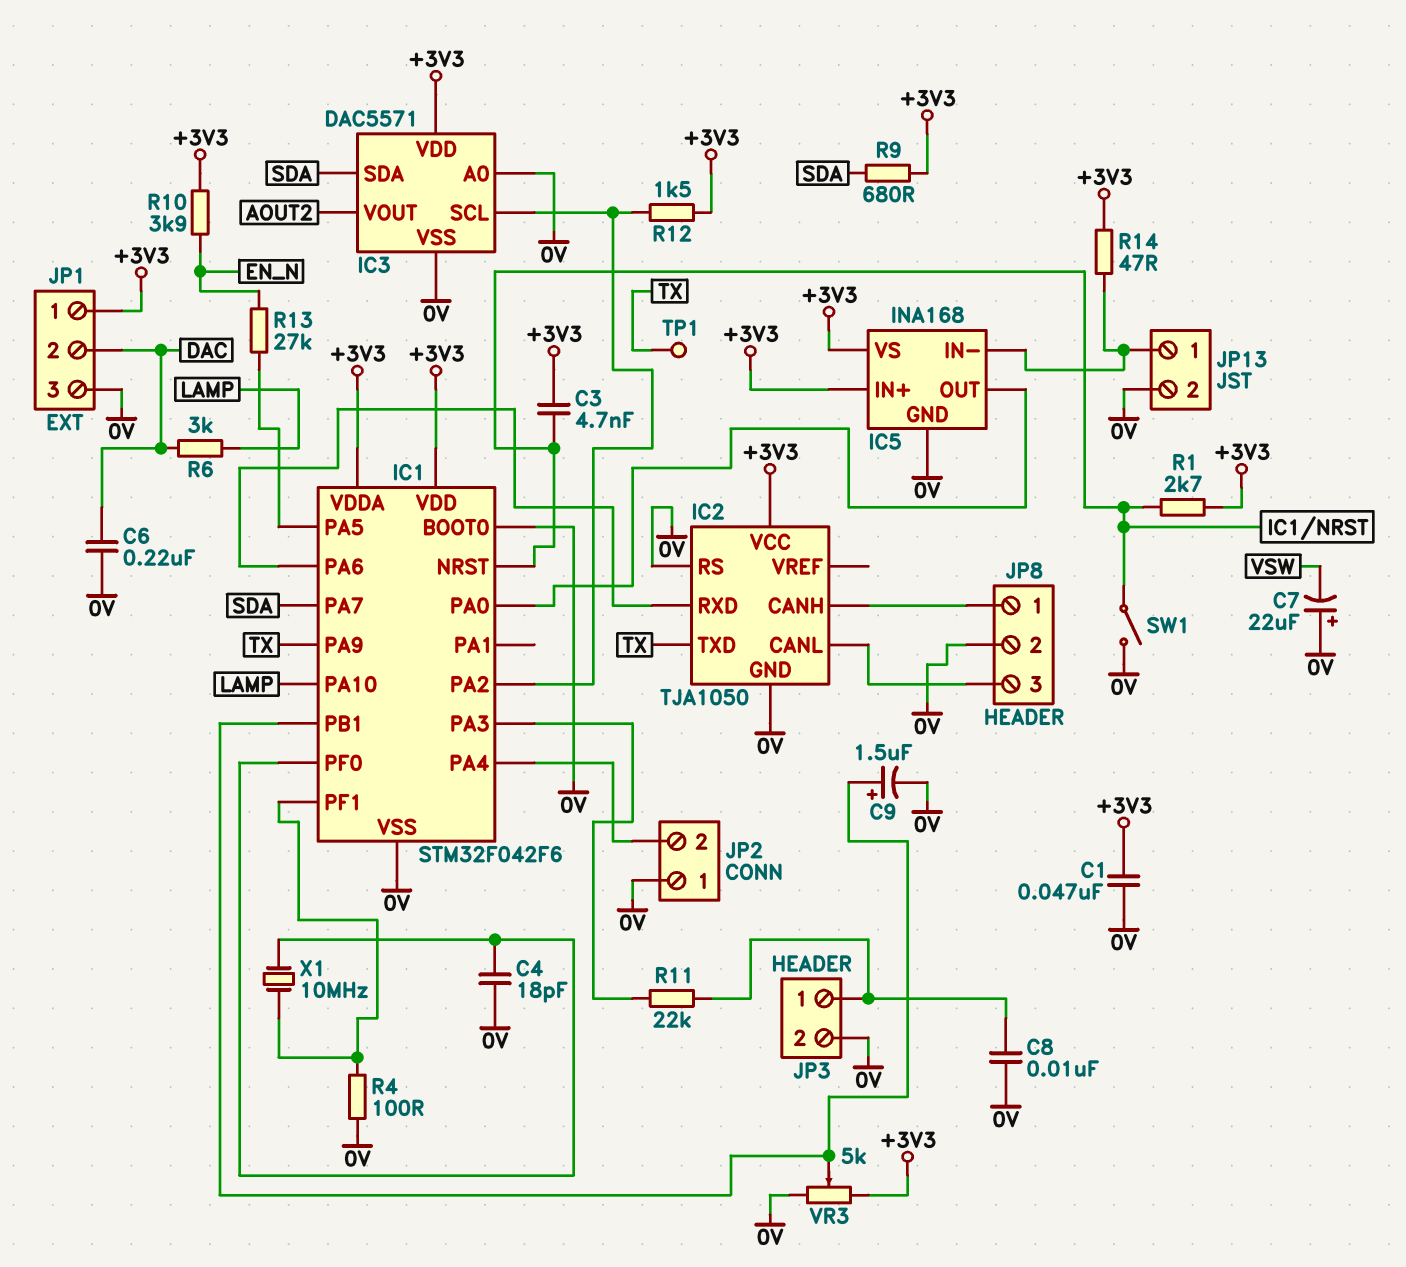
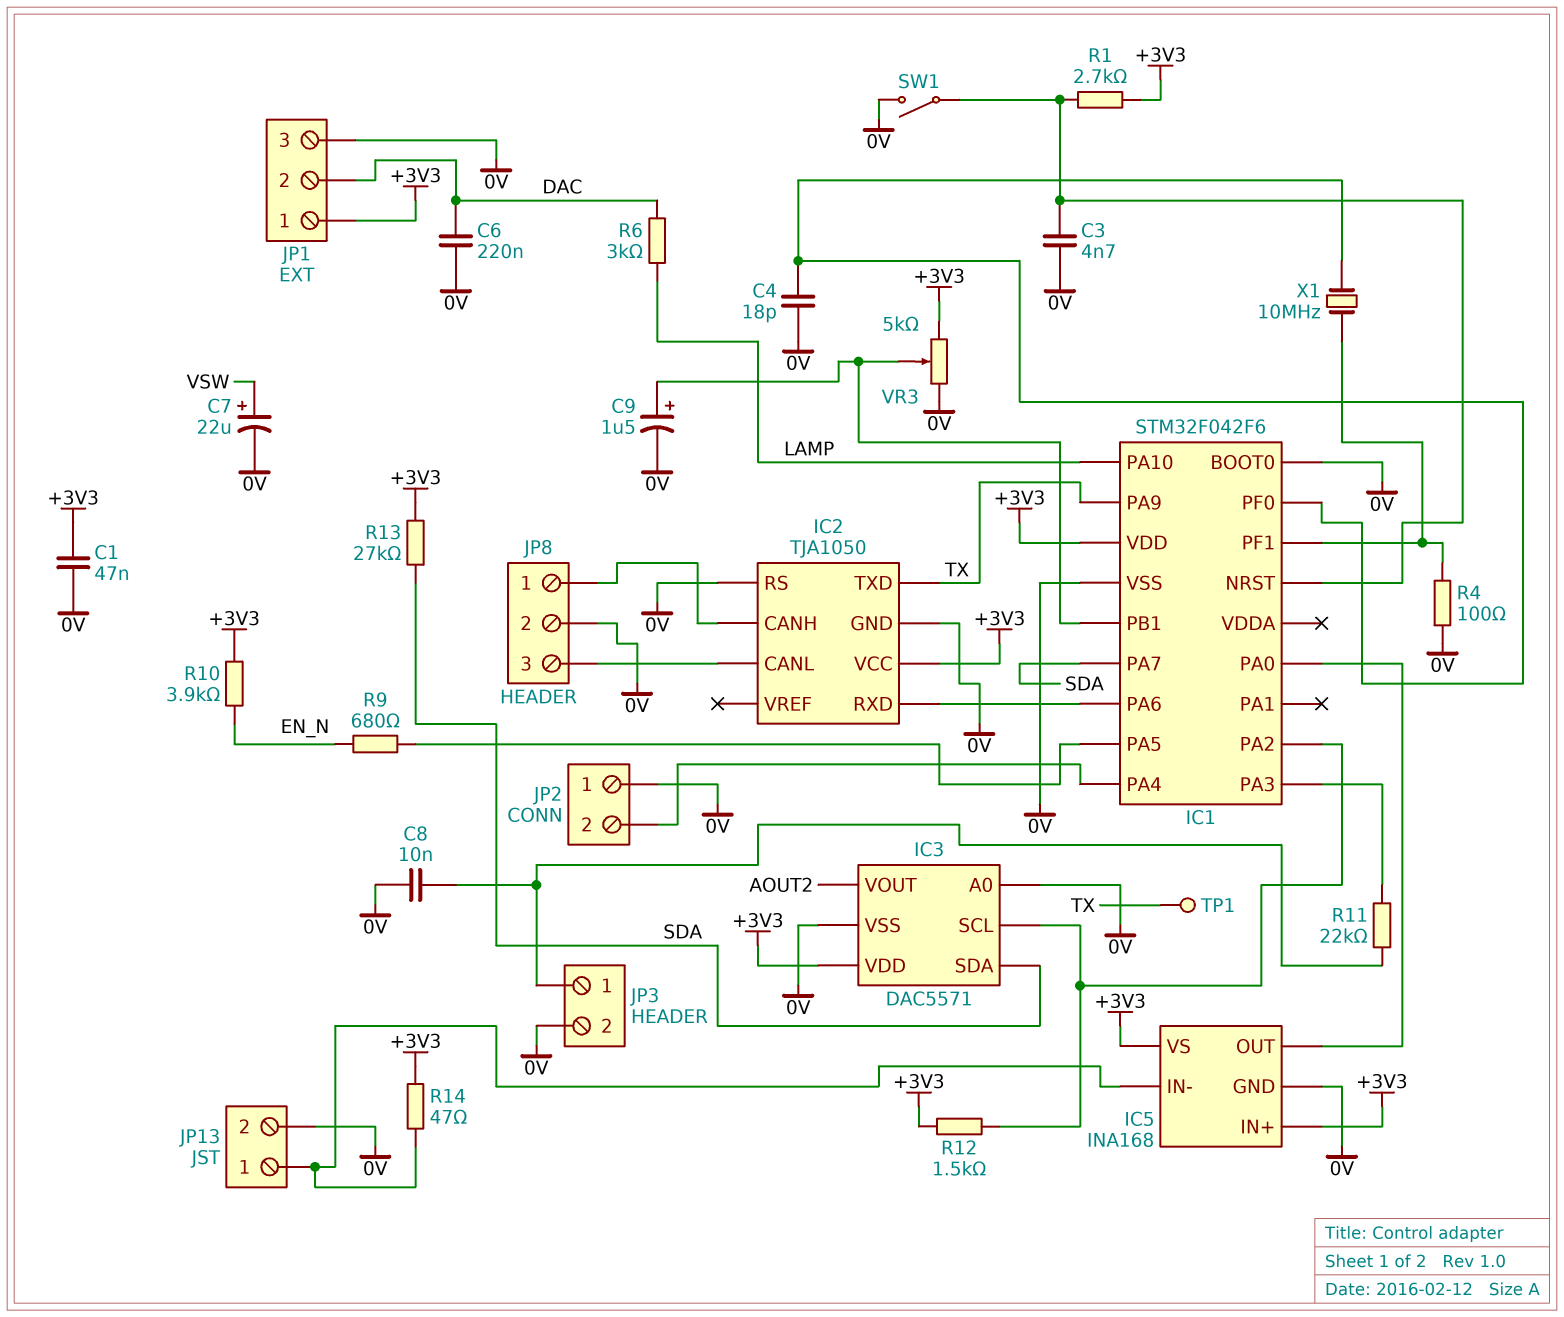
C3: 4.7nF (+3V3, IC1/NRST) -> 4.7nF (0V, IC1/NRST)
C7: 22uF (plus 0V, minus VSW) -> 22uF (plus VSW, minus 0V)
IC1 pin VDDA: +3V3 -> none
R9: 680 (+3V3, SDA) -> 680 (EN_N, IC1/PA5)
R13: 27k (EN_N, IC1/PA5) -> 27k (+3V3, SDA)

